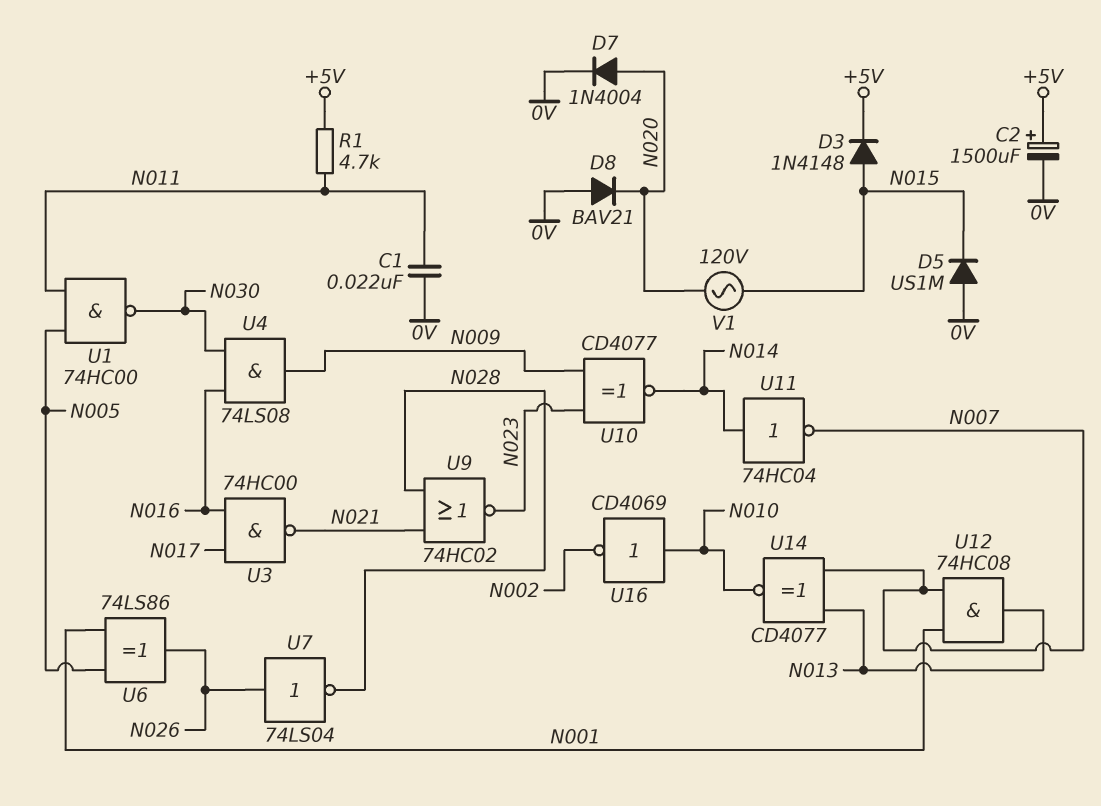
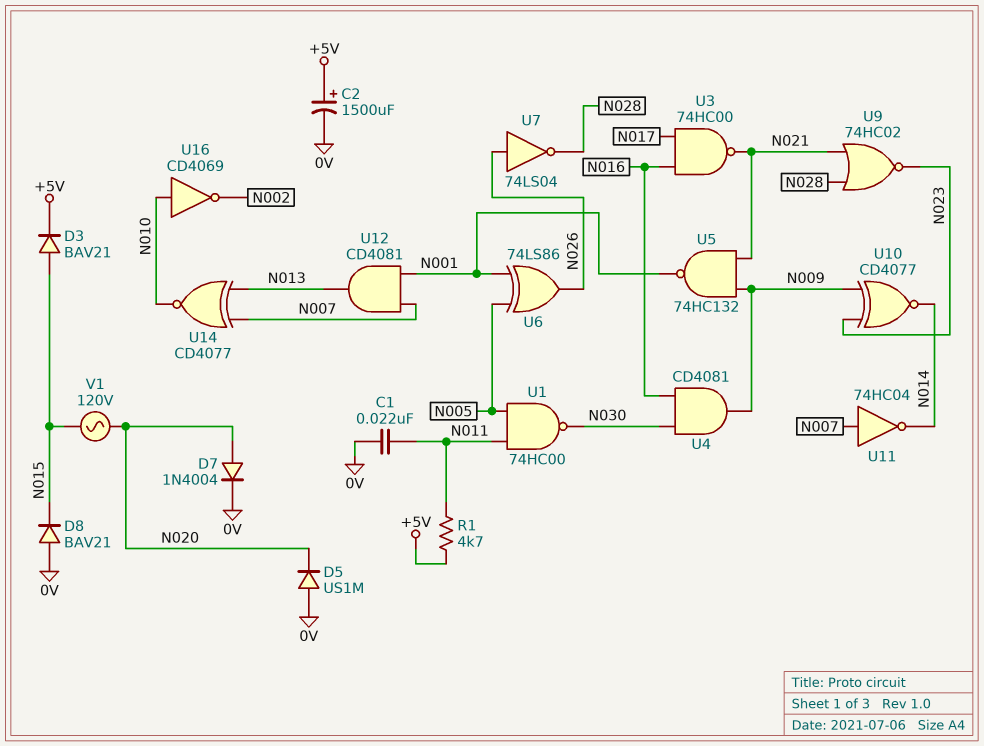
D3: diode 1N4148 (A N015, K +5V) -> diode BAV21 (A N015, K +5V)
D5: diode US1M (A 0V, K N015) -> diode US1M (A 0V, K N020)
D8: diode BAV21 (A 0V, K N020) -> diode BAV21 (A 0V, K N015)
U4: AND 74LS08 (in N016, in N030, out N009) -> AND CD4081 (in N016, in N030, out N009)
U5: none -> NAND 74HC132 (in N009, in N021, out N001)
U11: NOT 74HC04 (in N014, out N007) -> NOT 74HC04 (in N007, out N014)
U12: AND 74HC08 (in N001, in N007, out N013) -> AND CD4081 (in N001, in N007, out N013)

